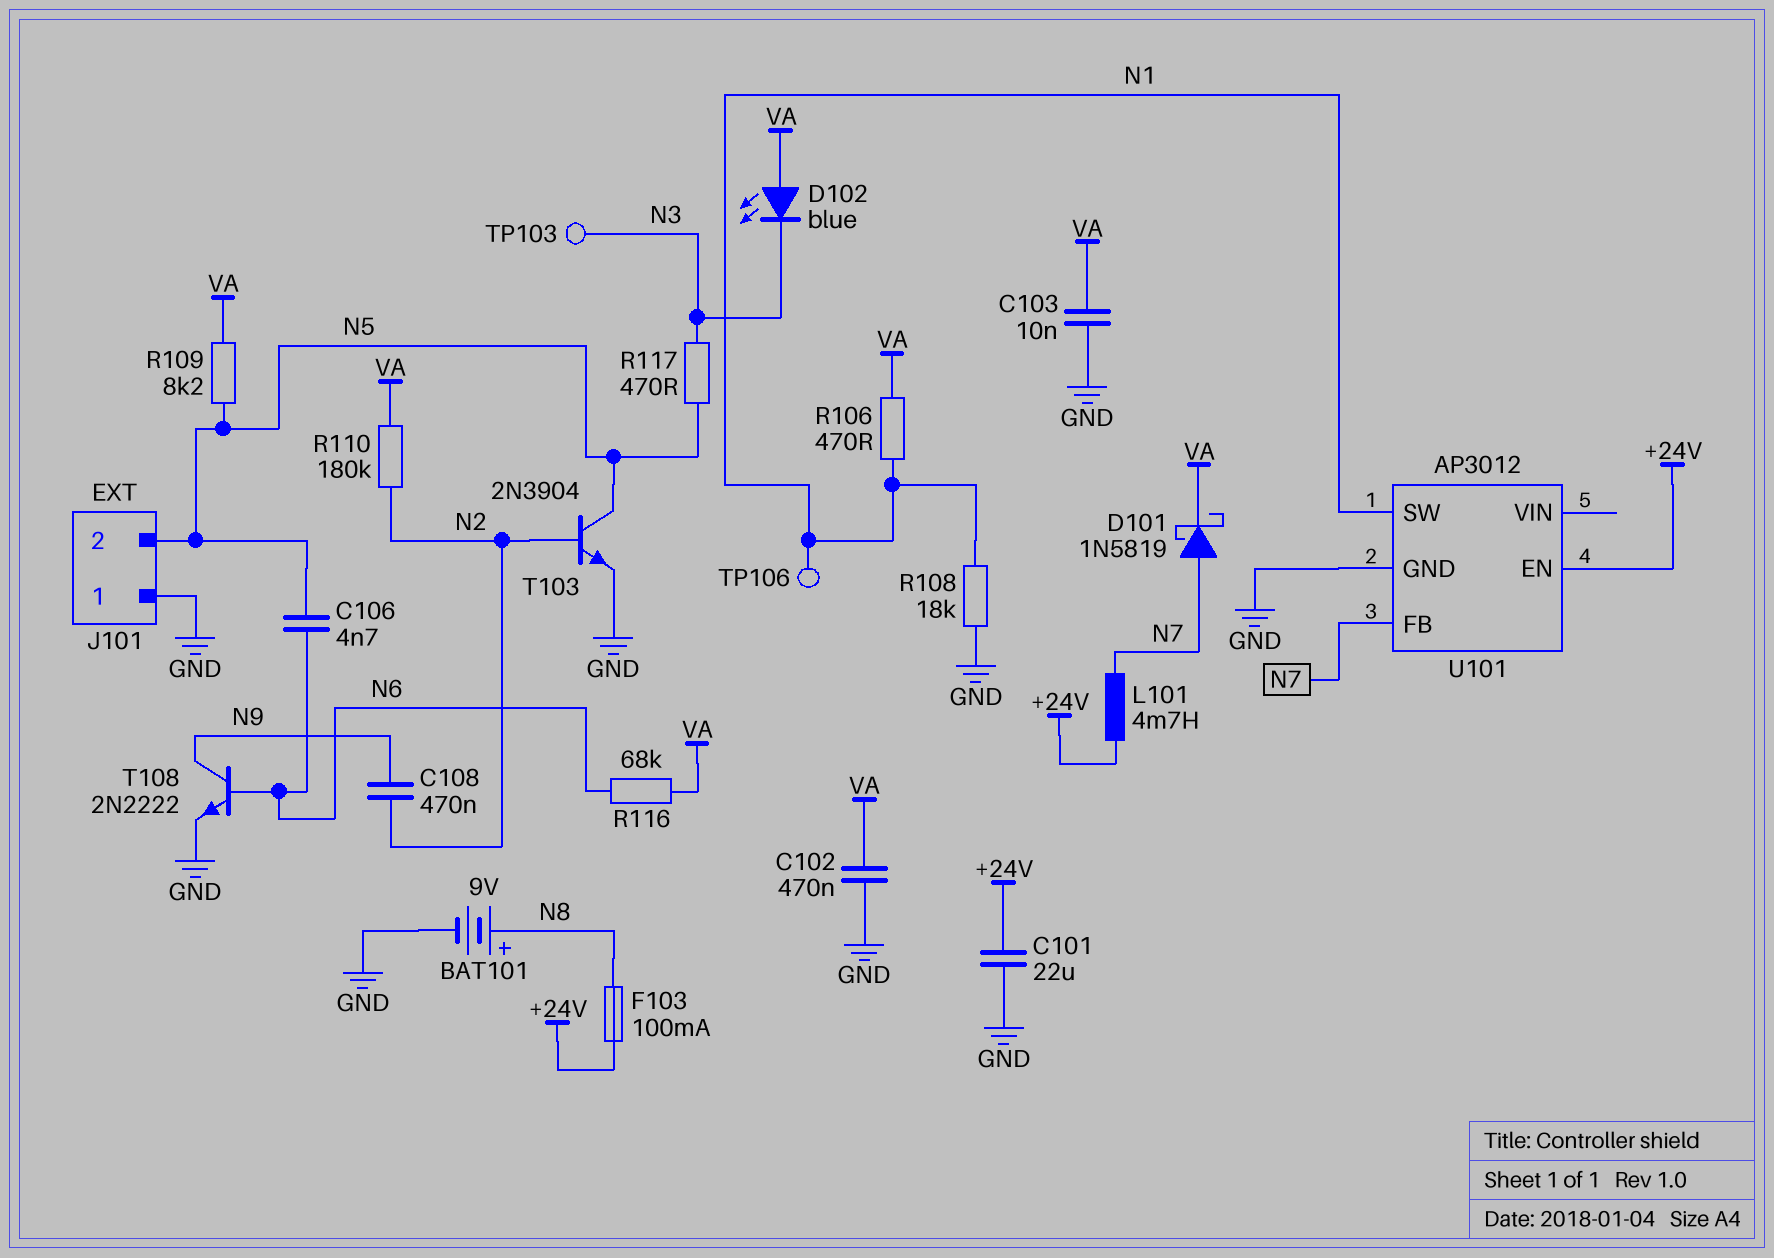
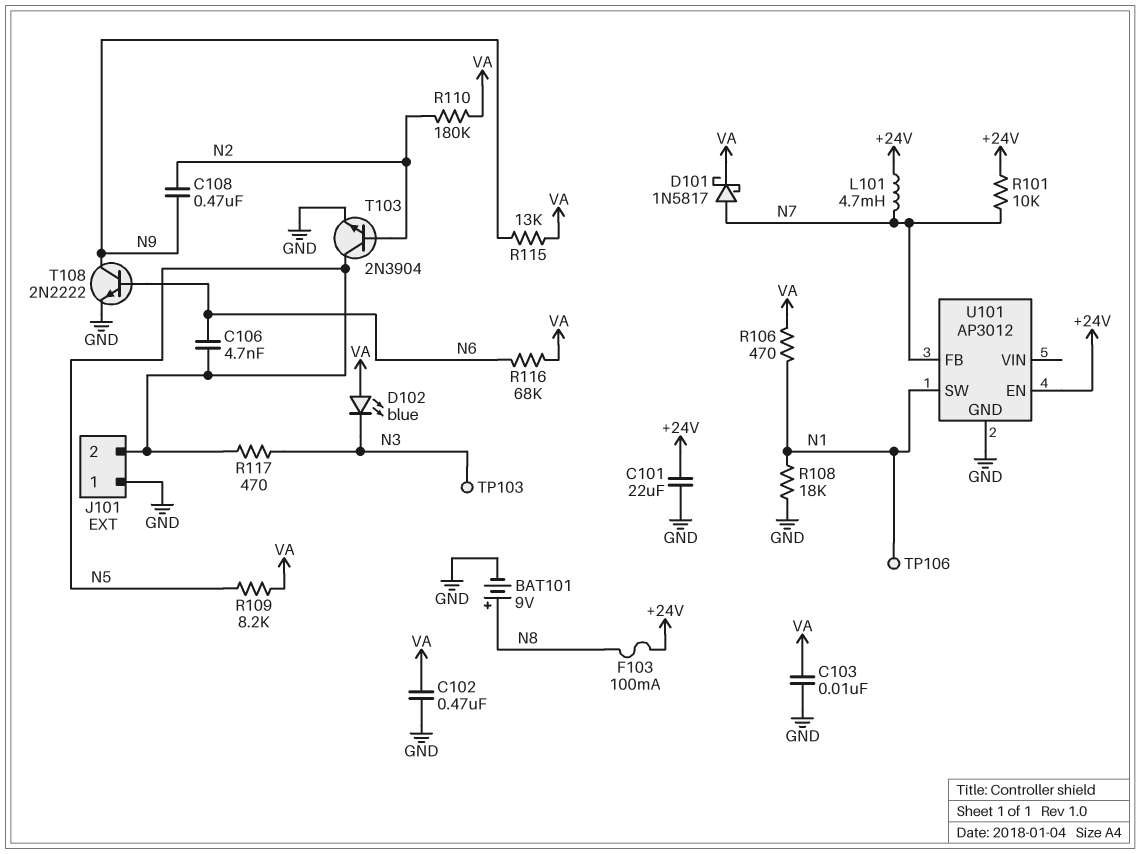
D101: schottky 1N5819 (A N7, K VA) -> schottky 1N5817 (A N7, K VA)
R101: none -> 10k (+24V, N7)
R115: none -> 13k (N9, VA)

